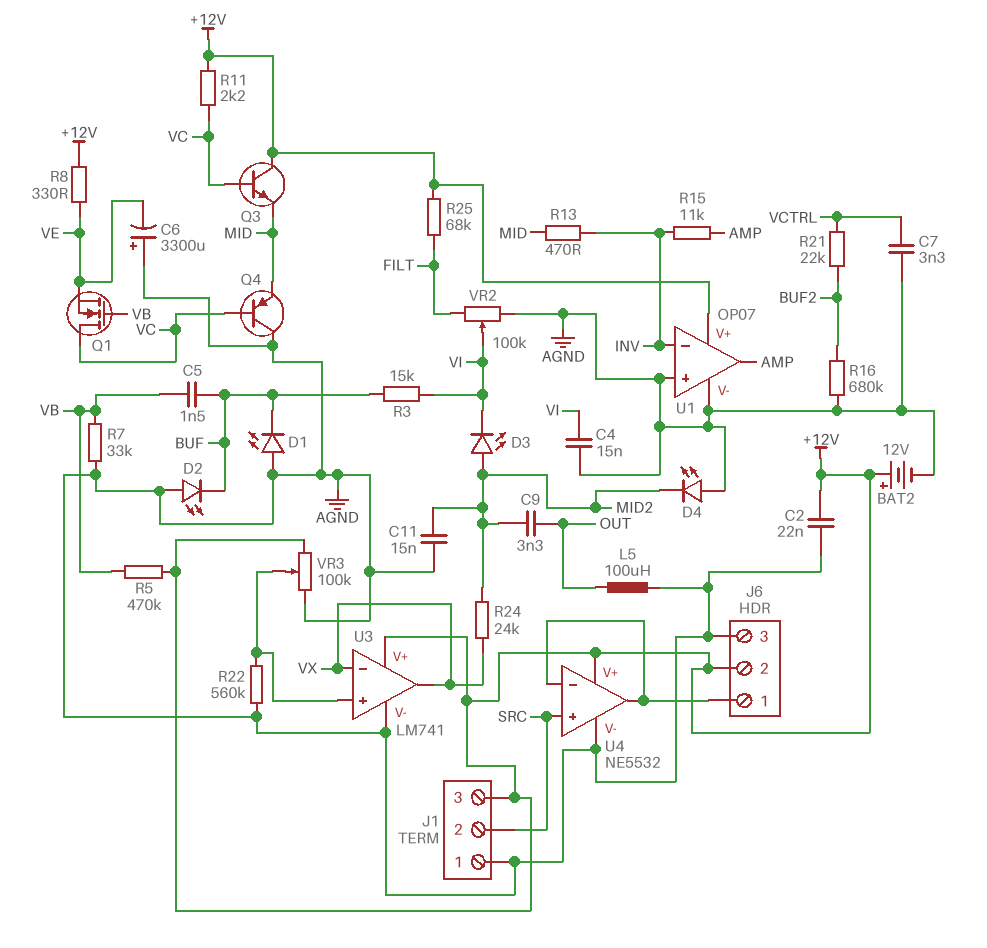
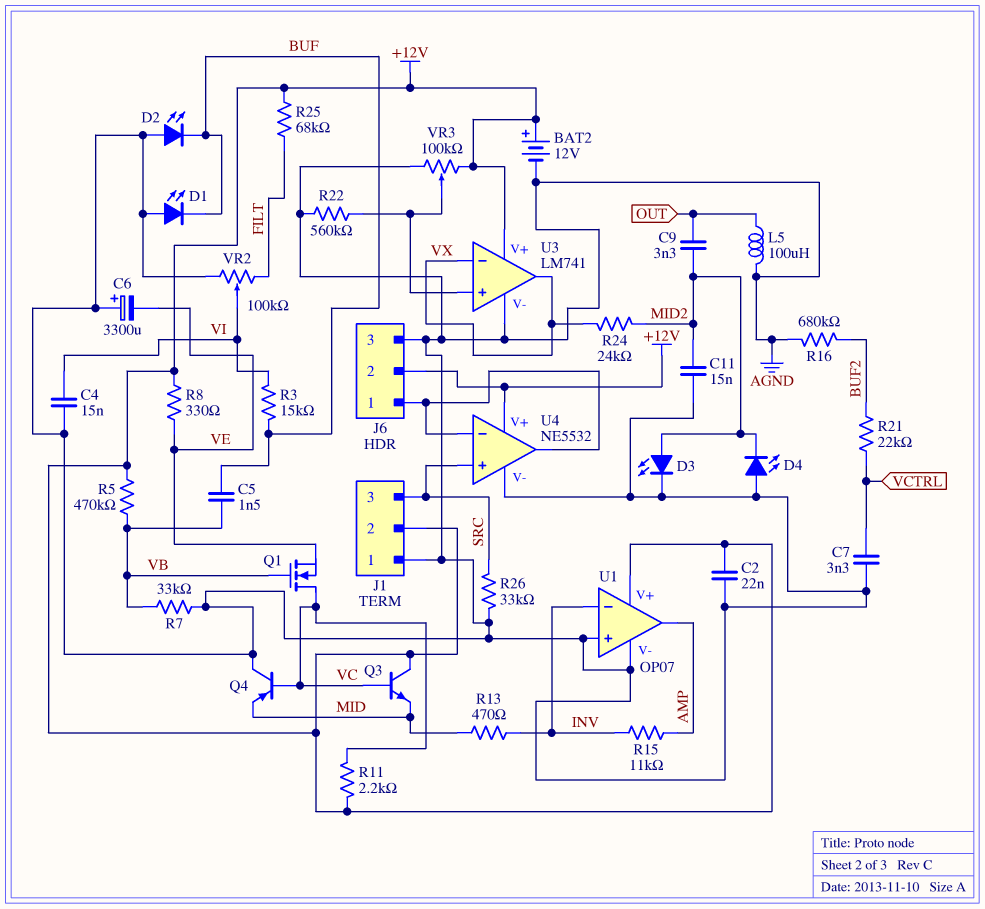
D3: LED (A MID2, K VI) -> LED (A MID2, K AGND)
J1 pin 2: SRC -> +12V
J1 pin 3: +12V -> SRC
R26: none -> 33k (AGND, SRC)

